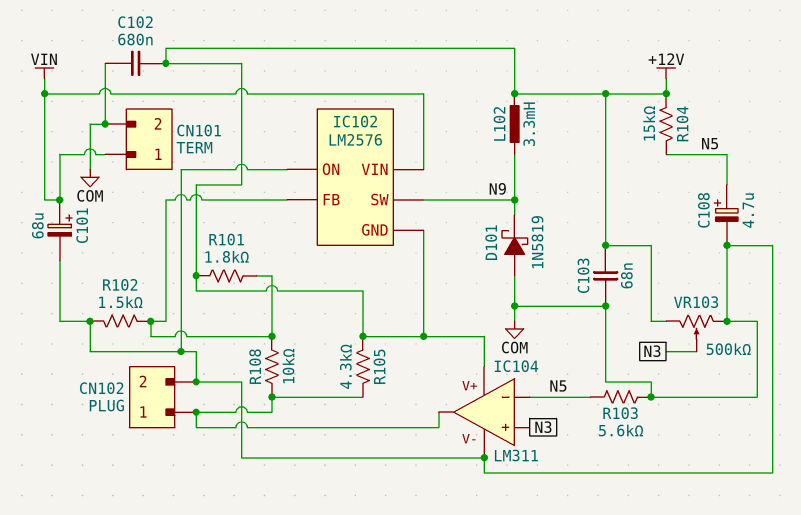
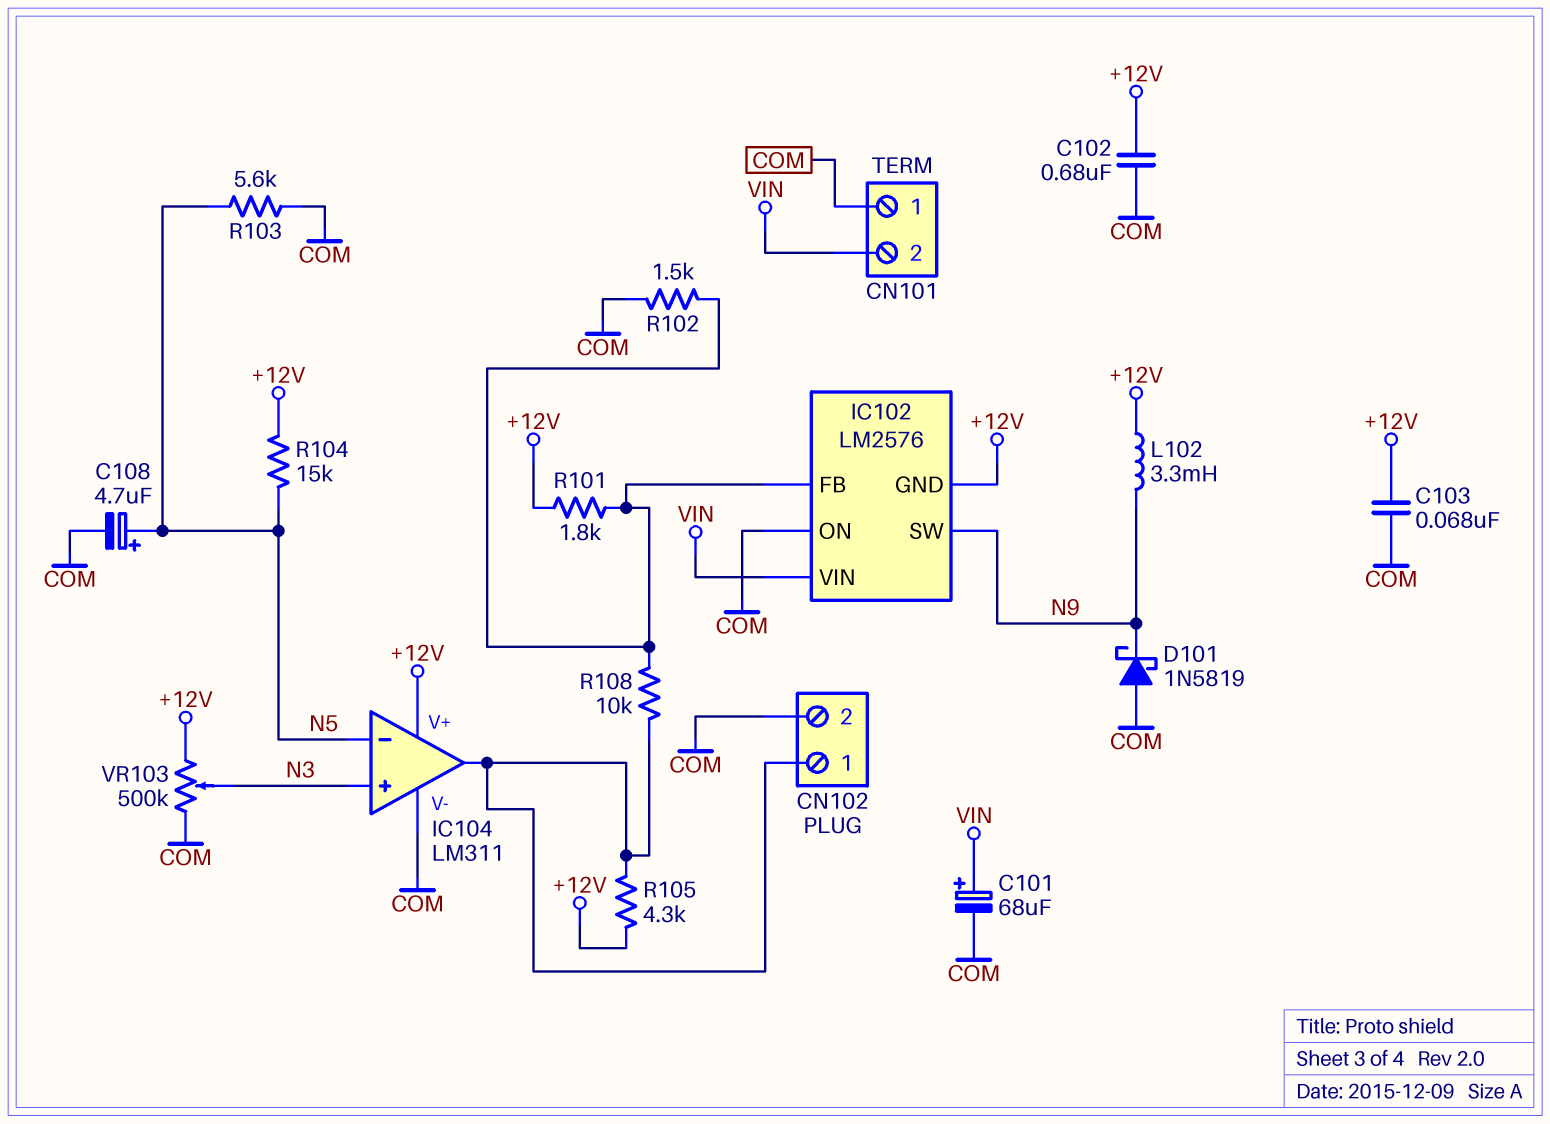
CN101 pin 1: VIN -> COM
CN101 pin 2: COM -> VIN

